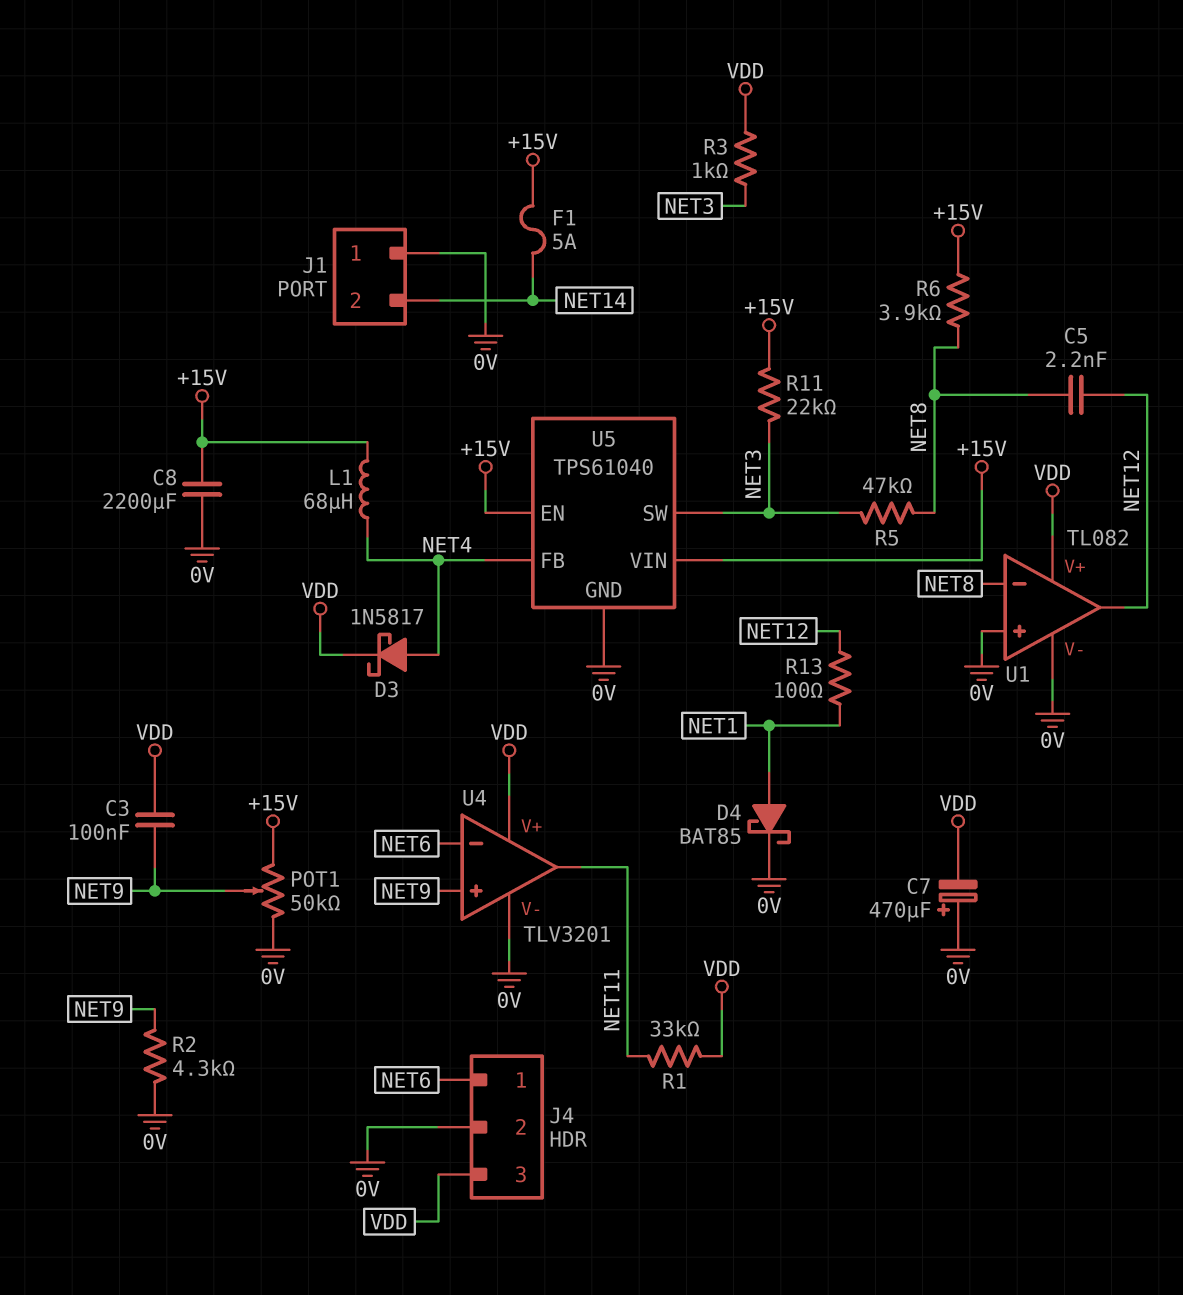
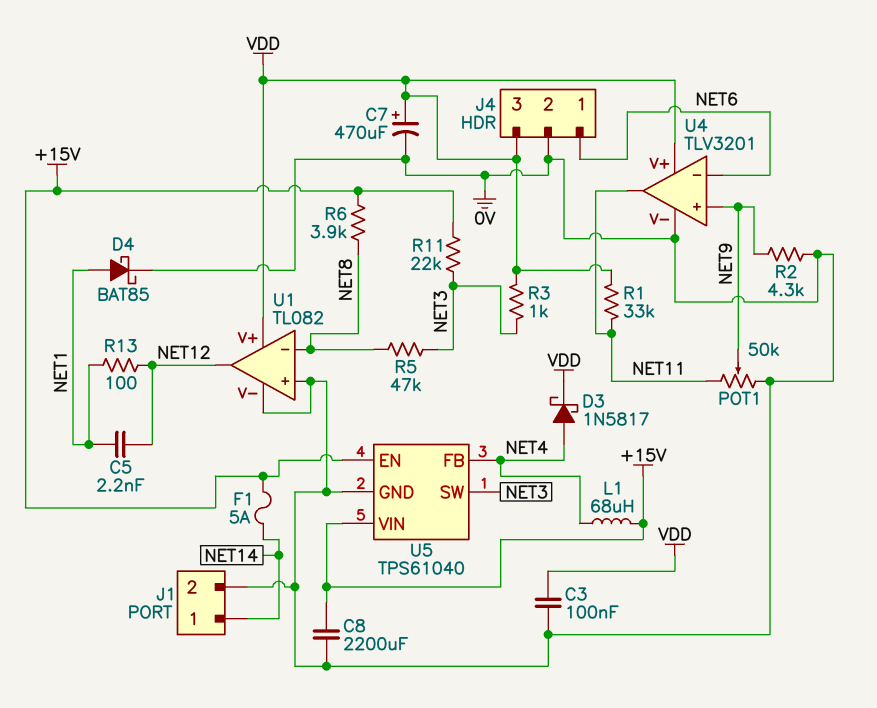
C3: 100nF (NET9, VDD) -> 100nF (0V, VDD)
C5: 2.2nF (NET8, NET12) -> 2.2nF (NET1, NET12)
C7: 470uF (plus 0V, minus VDD) -> 470uF (plus VDD, minus 0V)
J1 pin 1: 0V -> NET14
J1 pin 2: NET14 -> 0V
POT1: 50k (+15V, 0V, wiper NET9) -> 50k (0V, NET11, wiper NET9)

